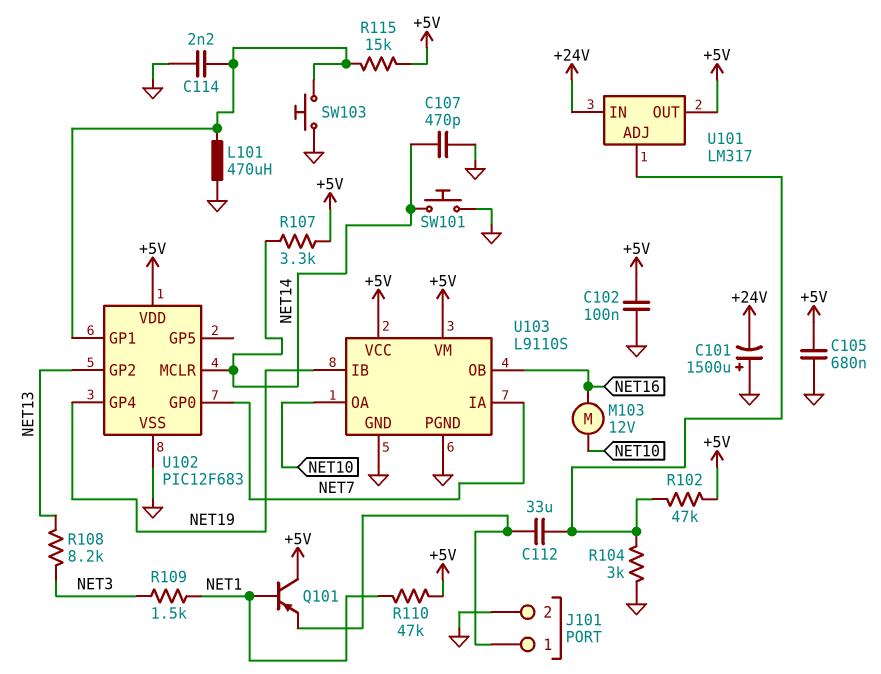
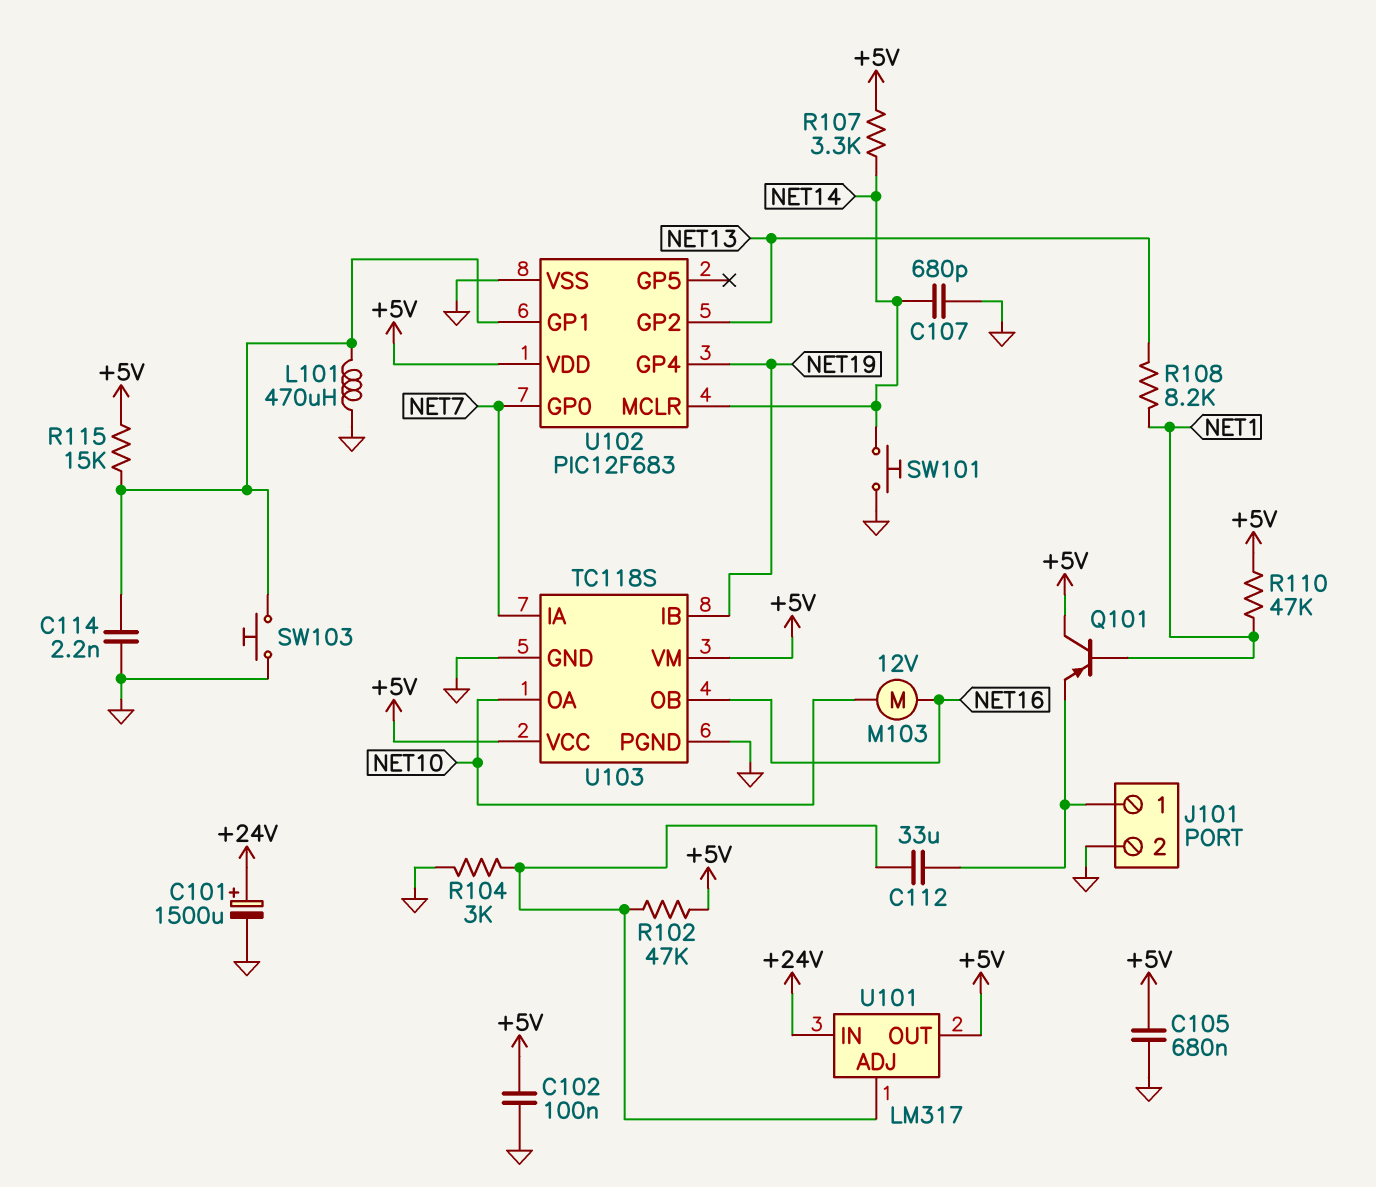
C101: 1500uF (plus GND, minus +24V) -> 1500uF (plus +24V, minus GND)
C107: 470pF (GND, NET14) -> 680pF (GND, NET14)
R108: 8.2k (NET3, NET13) -> 8.2k (NET1, NET13)
R109: 1.5k (NET1, NET3) -> none
U103: L9110S -> TC118S

